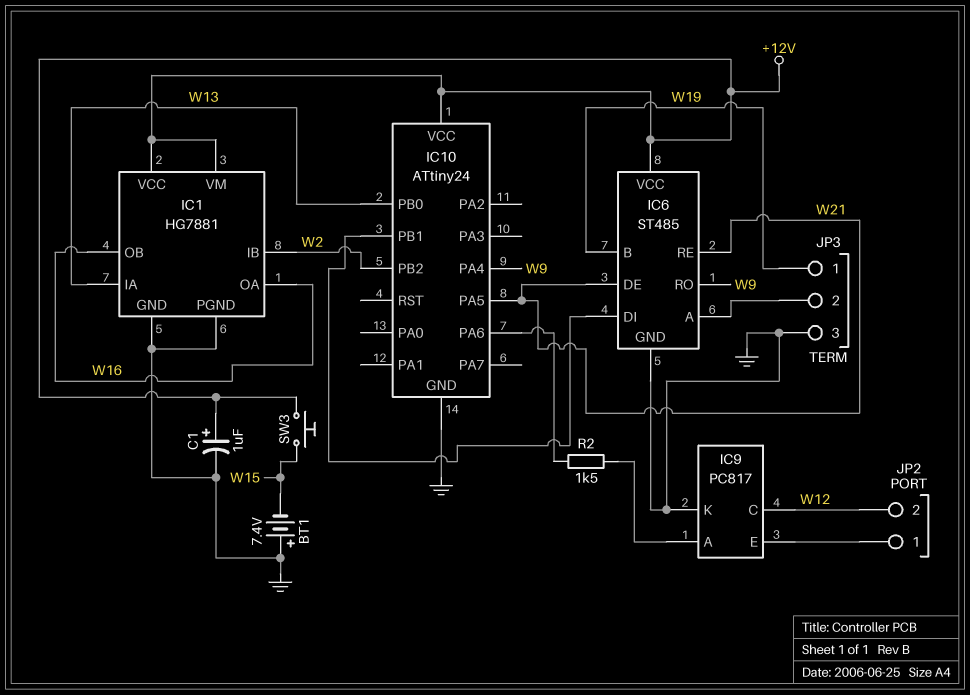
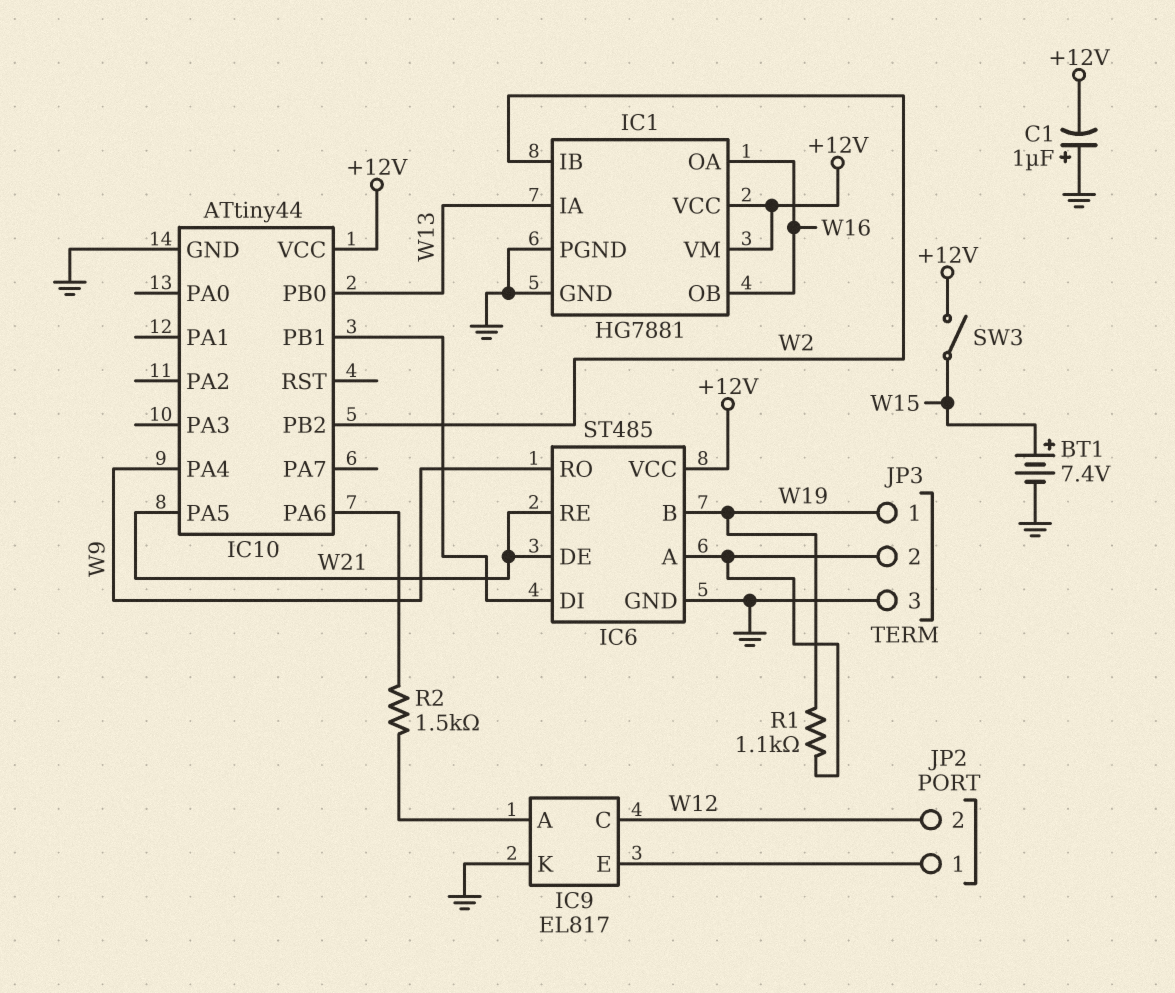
BT1: 7.4V (plus GND, minus W15) -> 7.4V (plus W15, minus GND)
C1: 1uF (plus +12V, minus GND) -> 1uF (plus GND, minus +12V)
IC9: PC817 -> EL817
IC10: ATtiny24 -> ATtiny44
R1: none -> 1.1k (IC6/A, W19)
SW3: button (+12V, W15) -> switch (+12V, W15)

